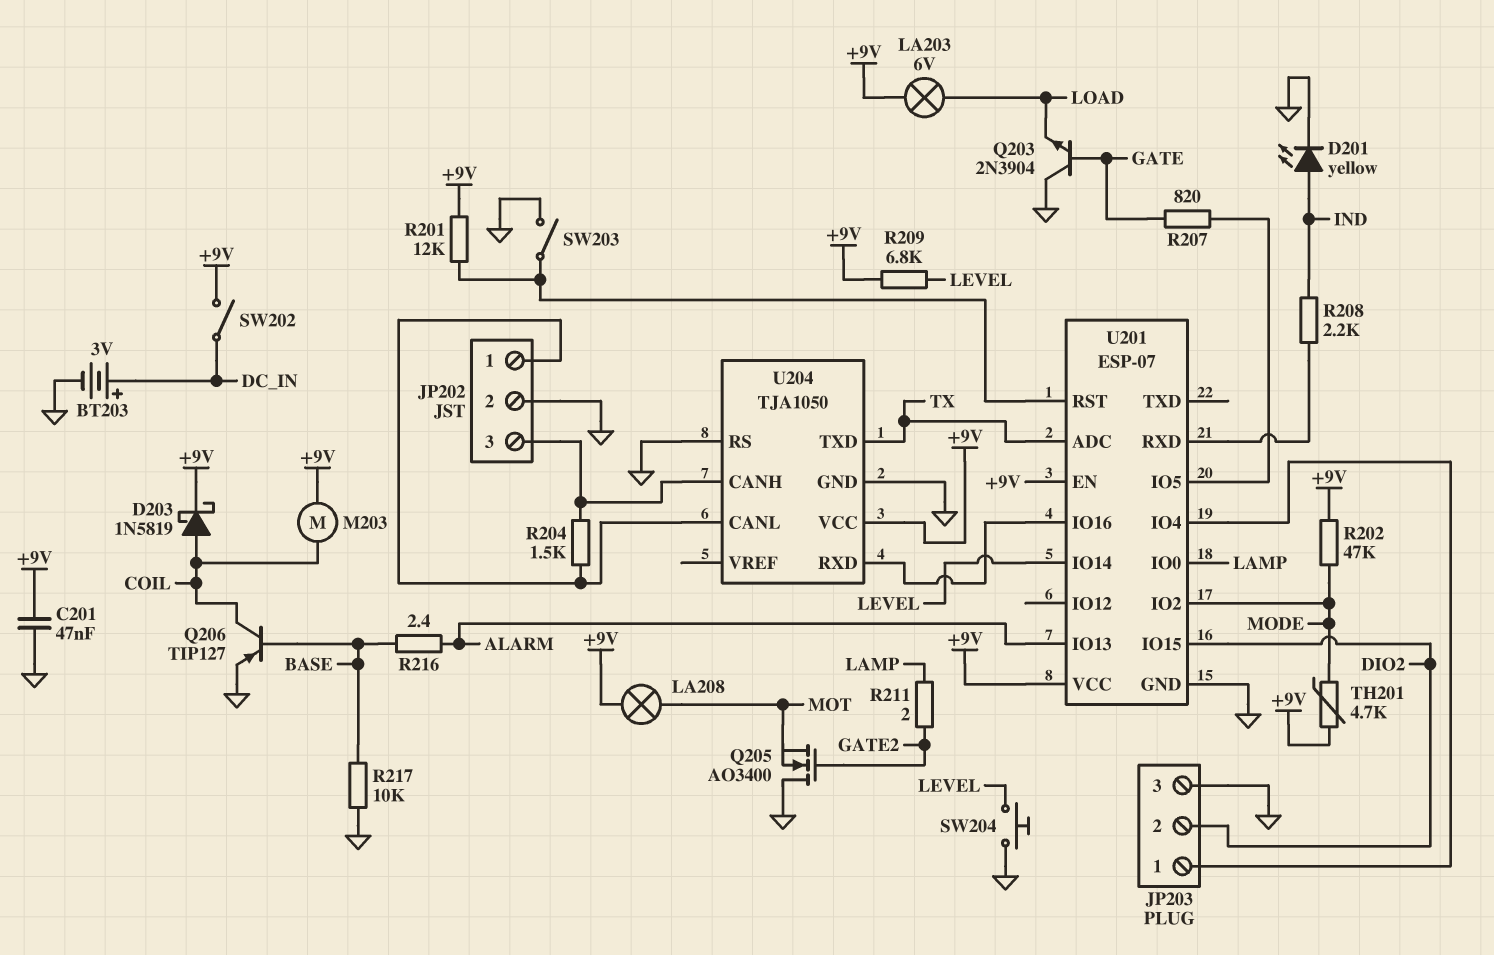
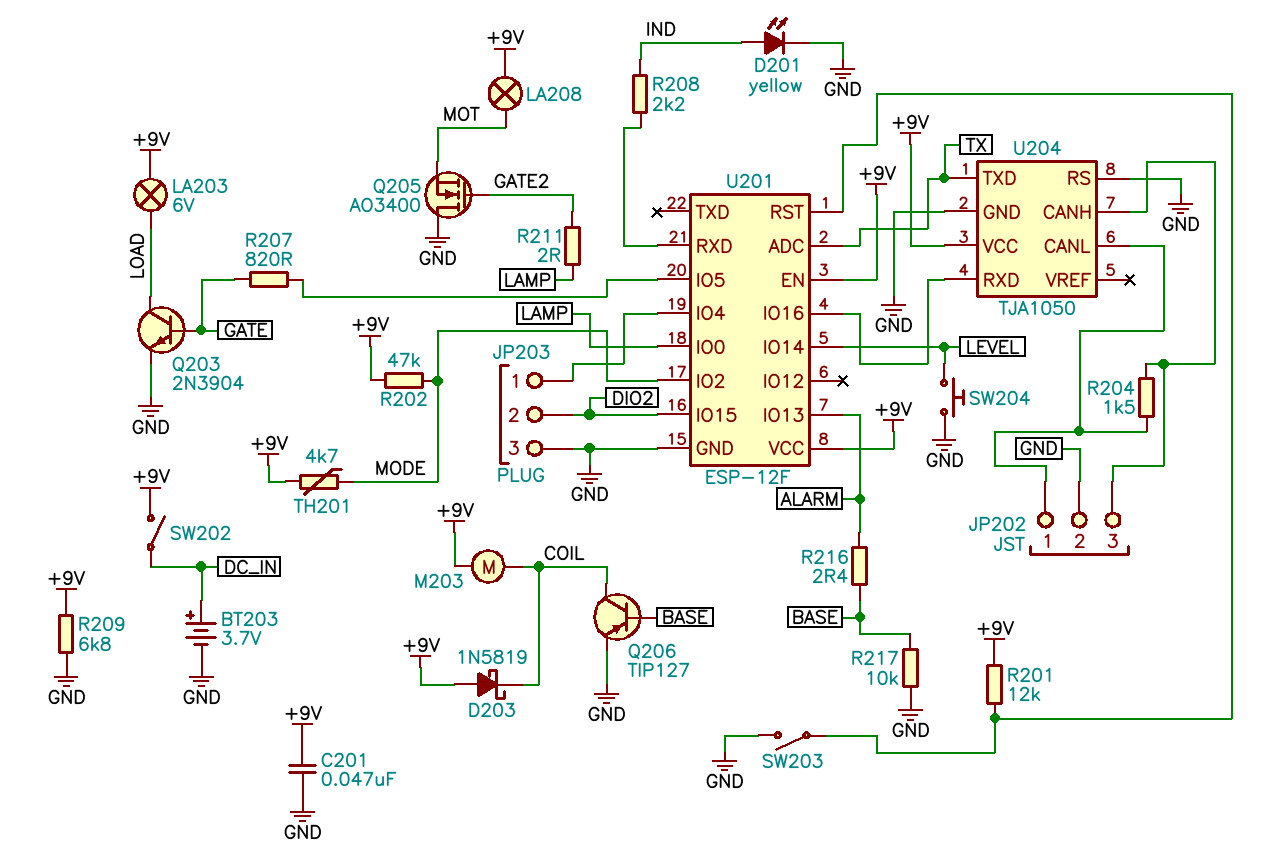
BT203: 3V (plus DC_IN, minus GND) -> 3.7V (plus DC_IN, minus GND)
D203: schottky 1N5819 (A COIL, K +9V) -> schottky 1N5819 (A +9V, K COIL)
Q203: NPN 2N3904 (B GATE, C GND, E LOAD) -> NPN 2N3904 (B GATE, C LOAD, E GND)
R209: 6.8k (+9V, LEVEL) -> 6.8k (+9V, GND)
U201: ESP-07 -> ESP-12F

